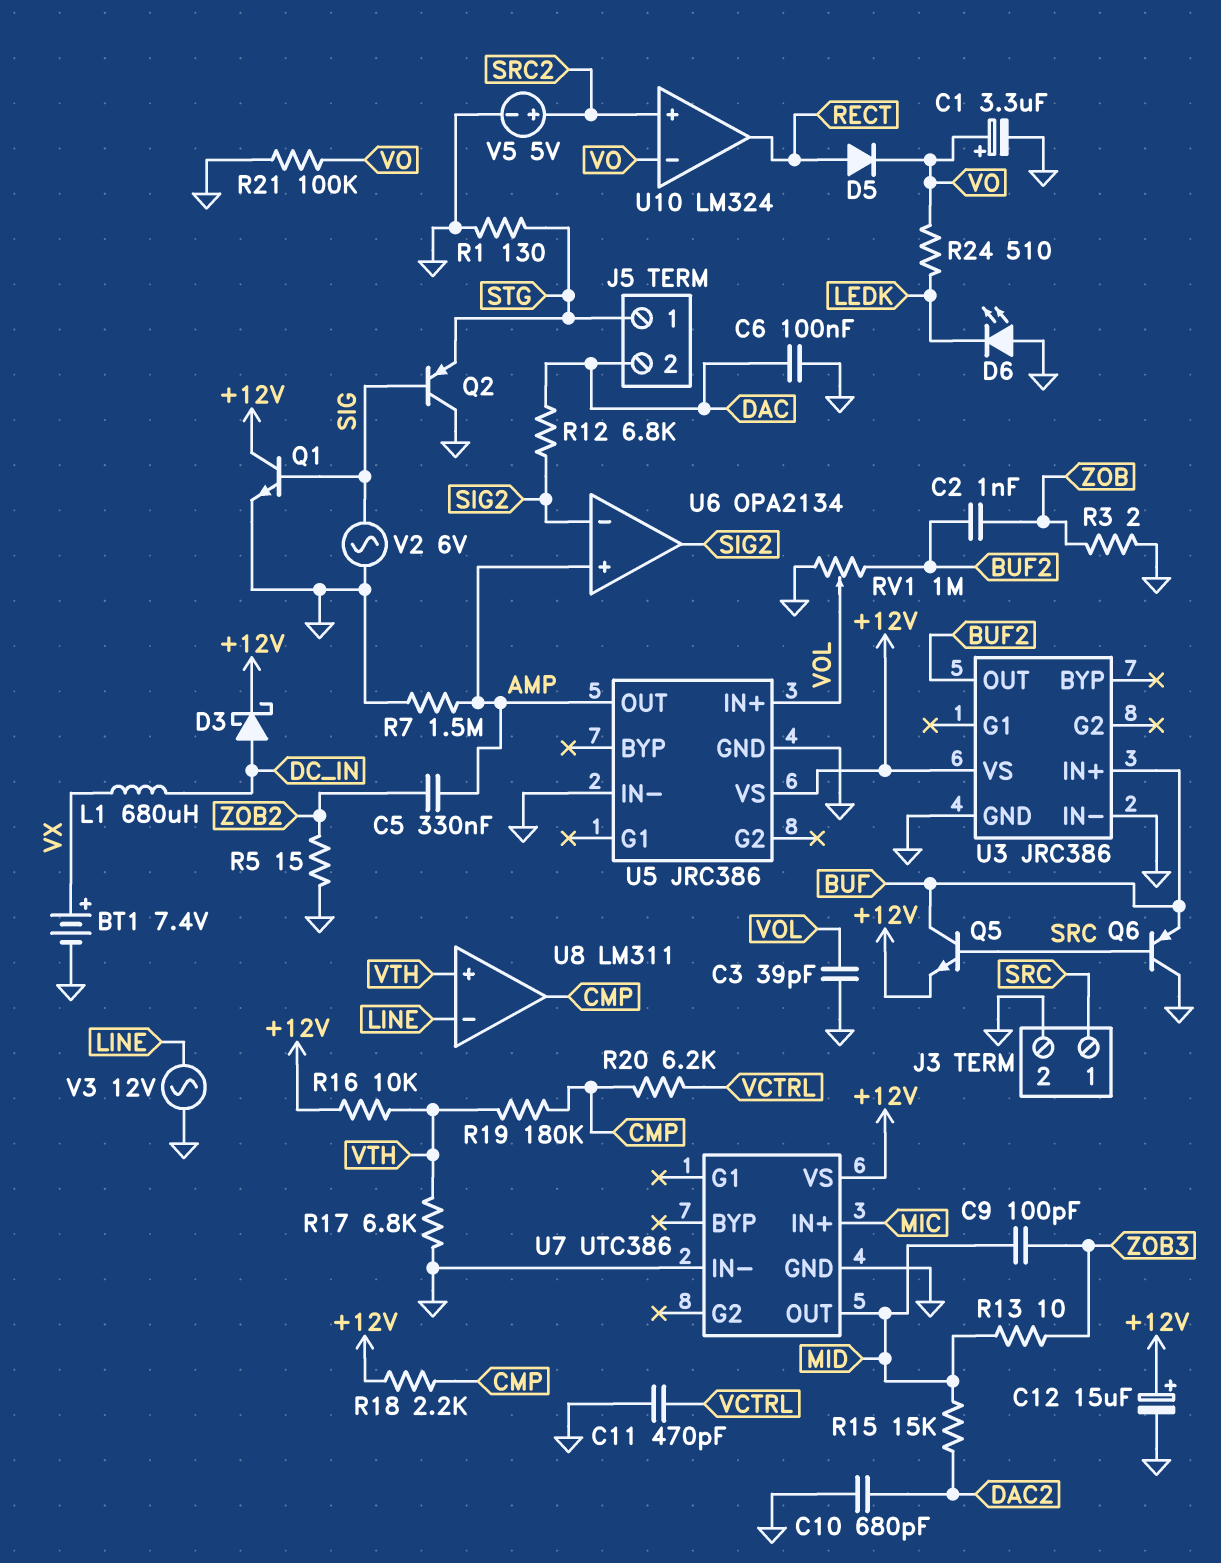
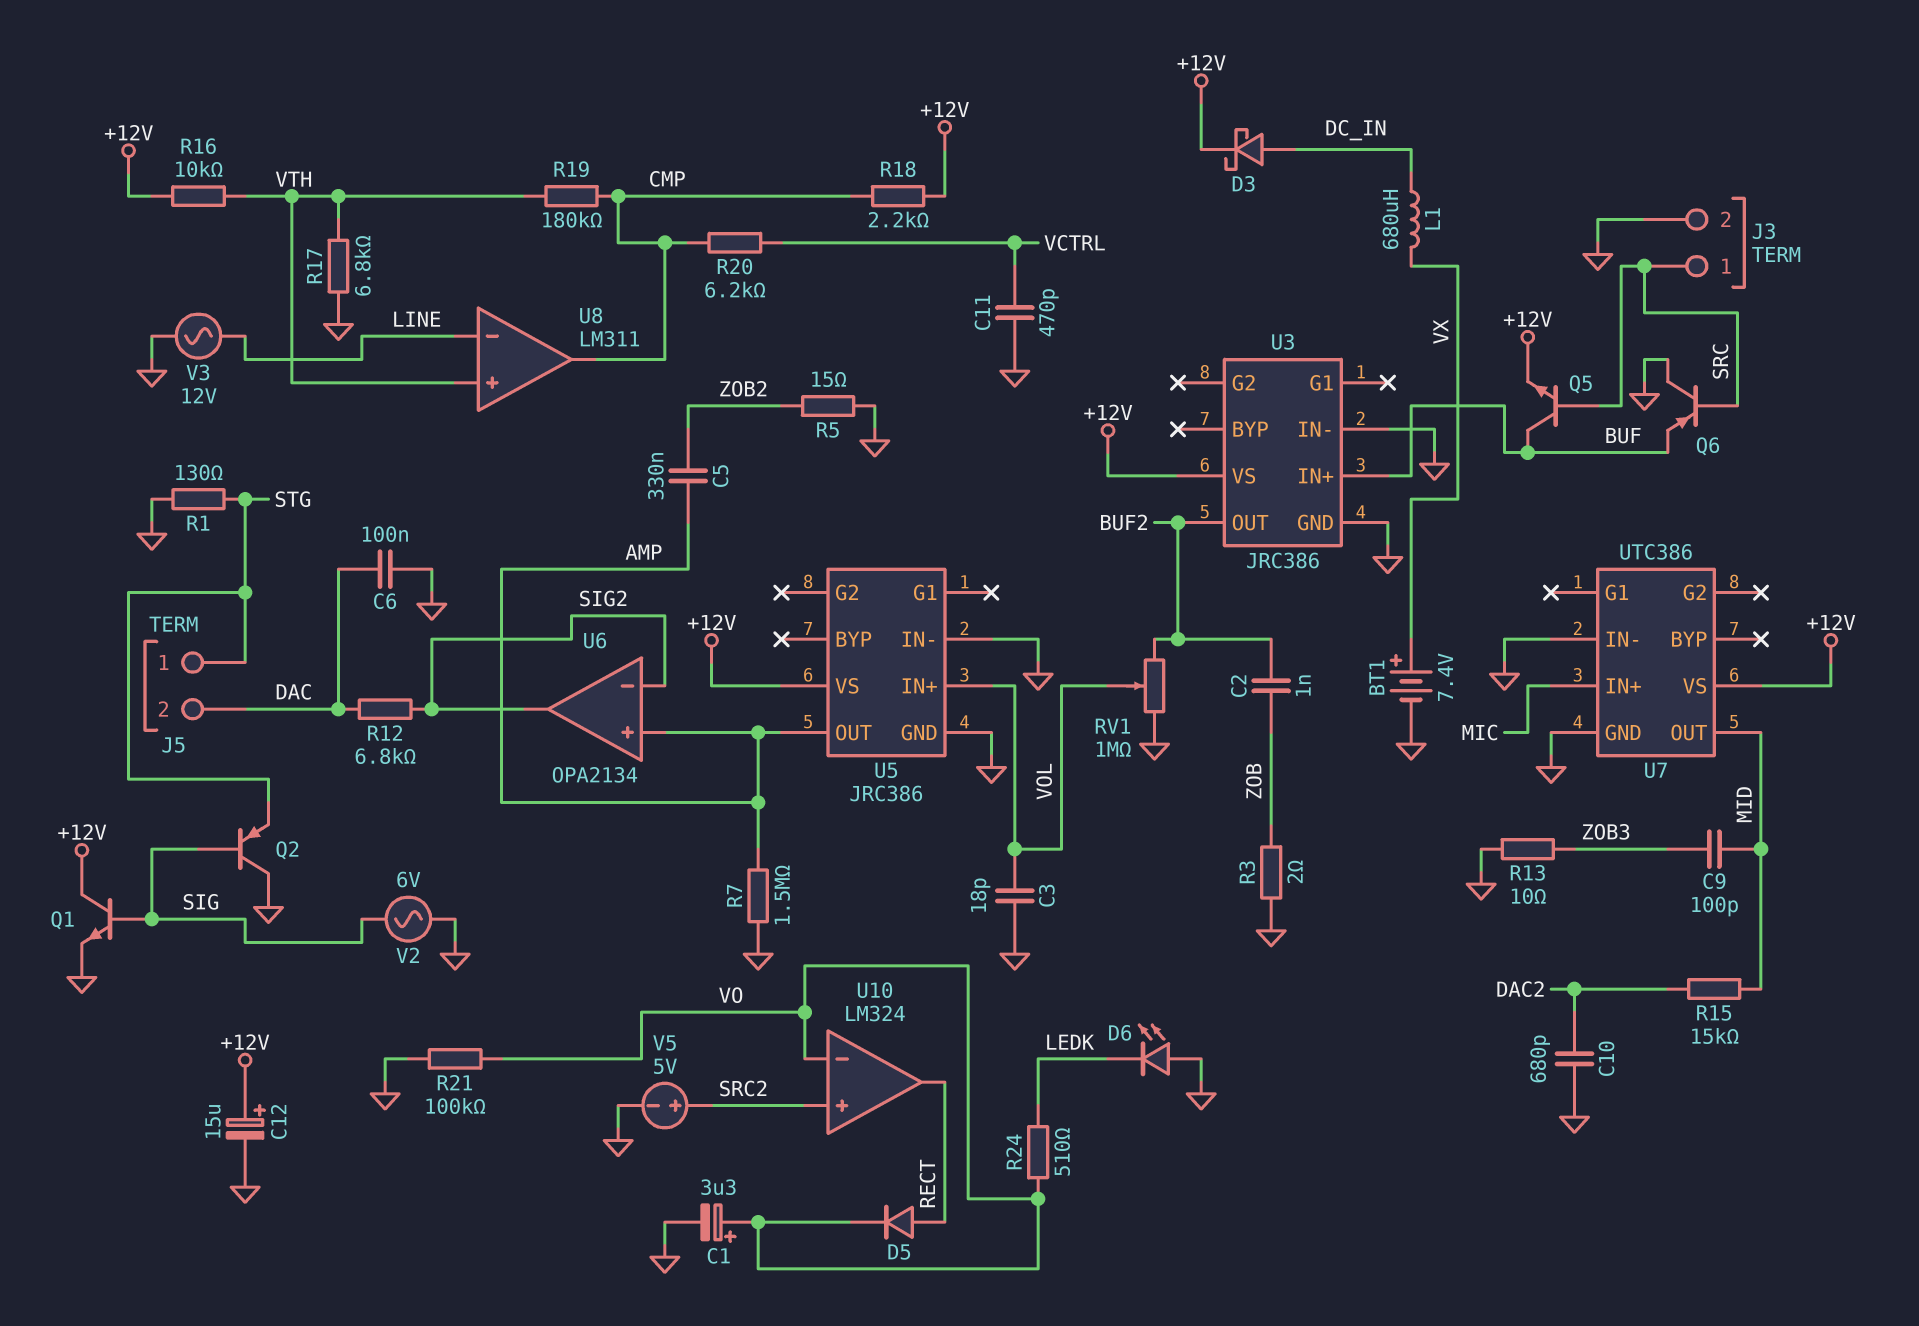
C3: 39pF (GND, VOL) -> 18pF (GND, VOL)
R13: 10 (MID, ZOB3) -> 10 (GND, ZOB3)

